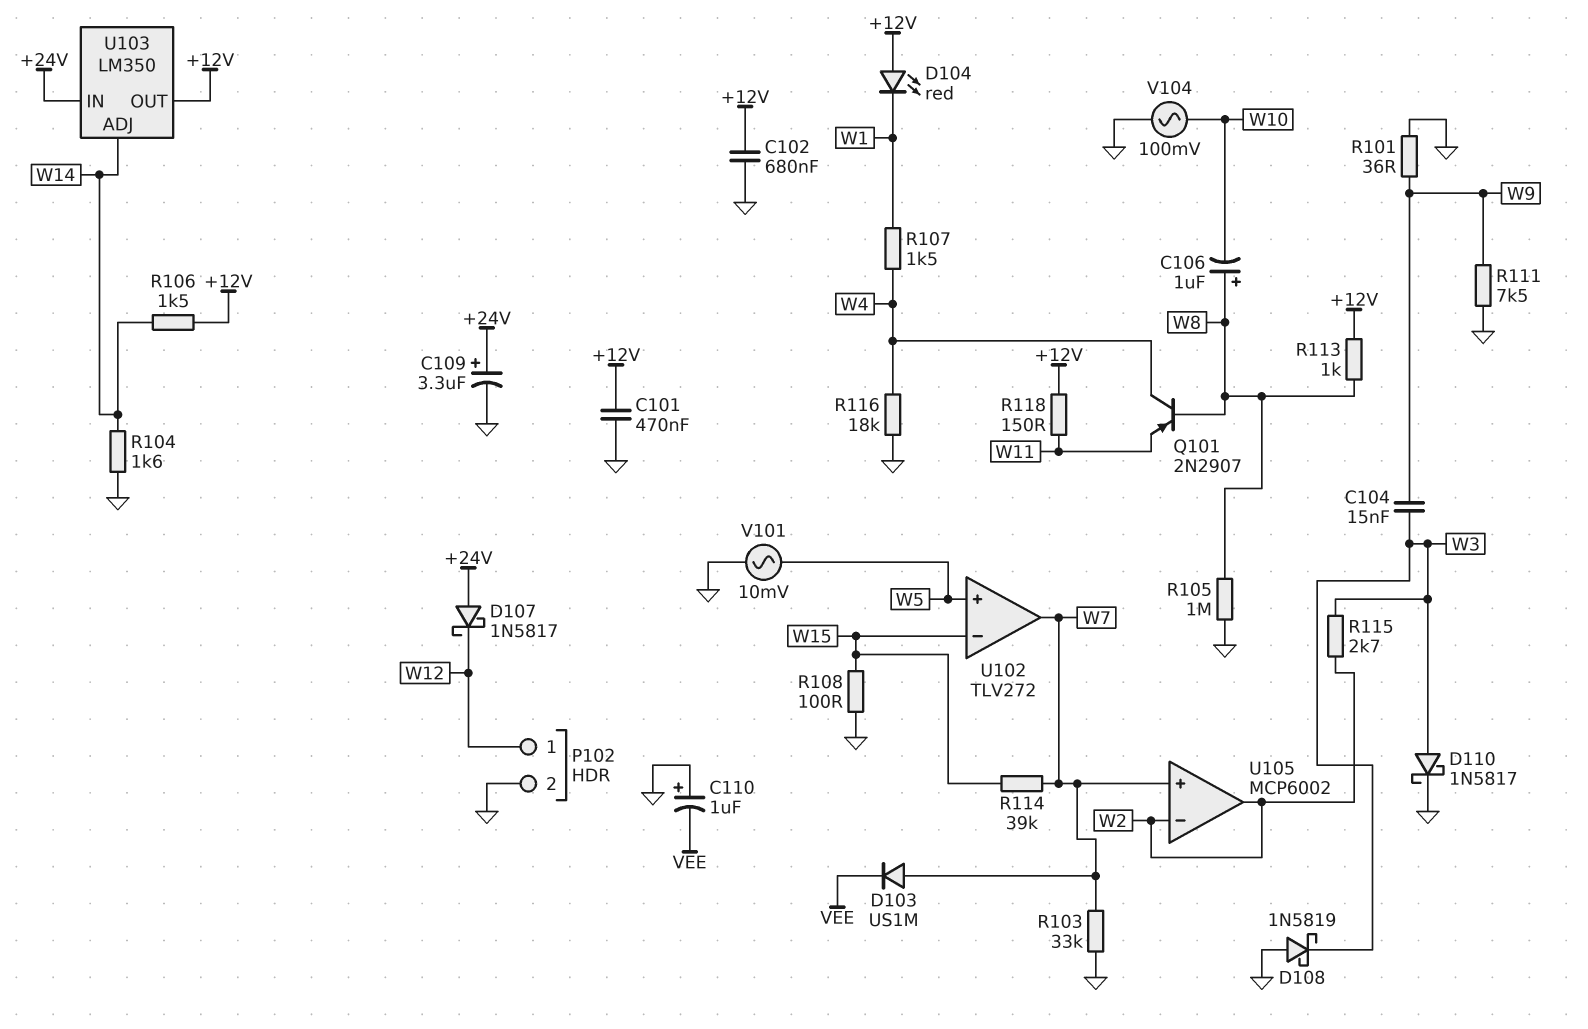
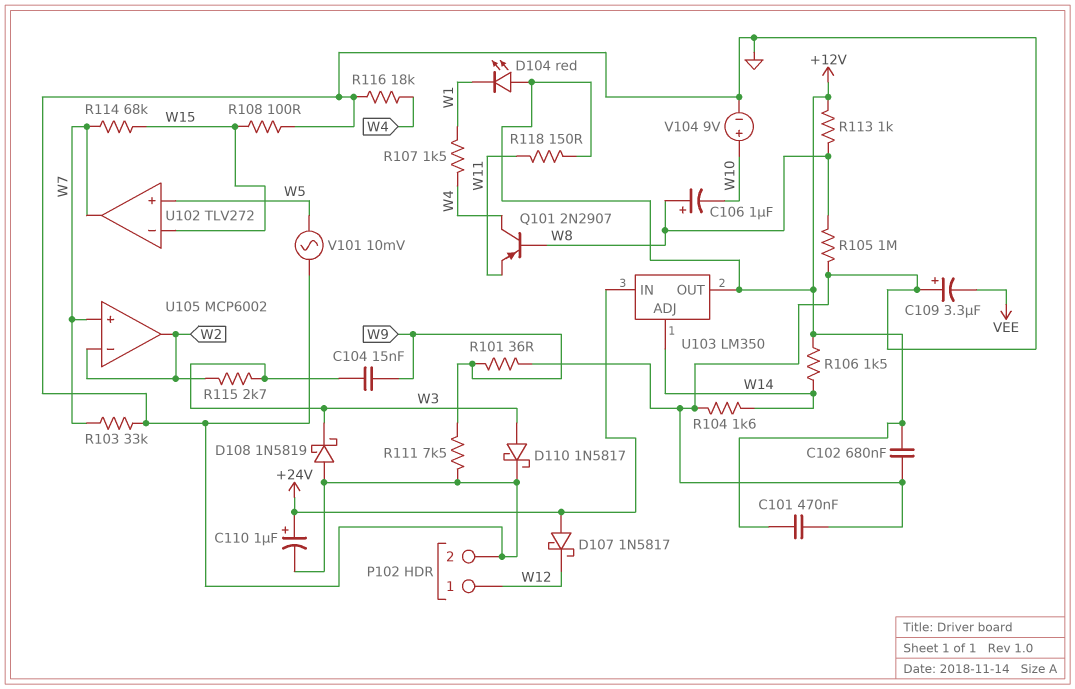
C109: 3.3uF (plus +24V, minus GND) -> 3.3uF (plus GND, minus VEE)
C110: 1uF (plus GND, minus VEE) -> 1uF (plus +24V, minus GND)
D103: diode US1M (A W7, K VEE) -> none
R114: 39k (W7, W15) -> 68k (W7, W15)
V104: AC 100mV (GND, W10) -> 9V (plus W10, minus GND)

